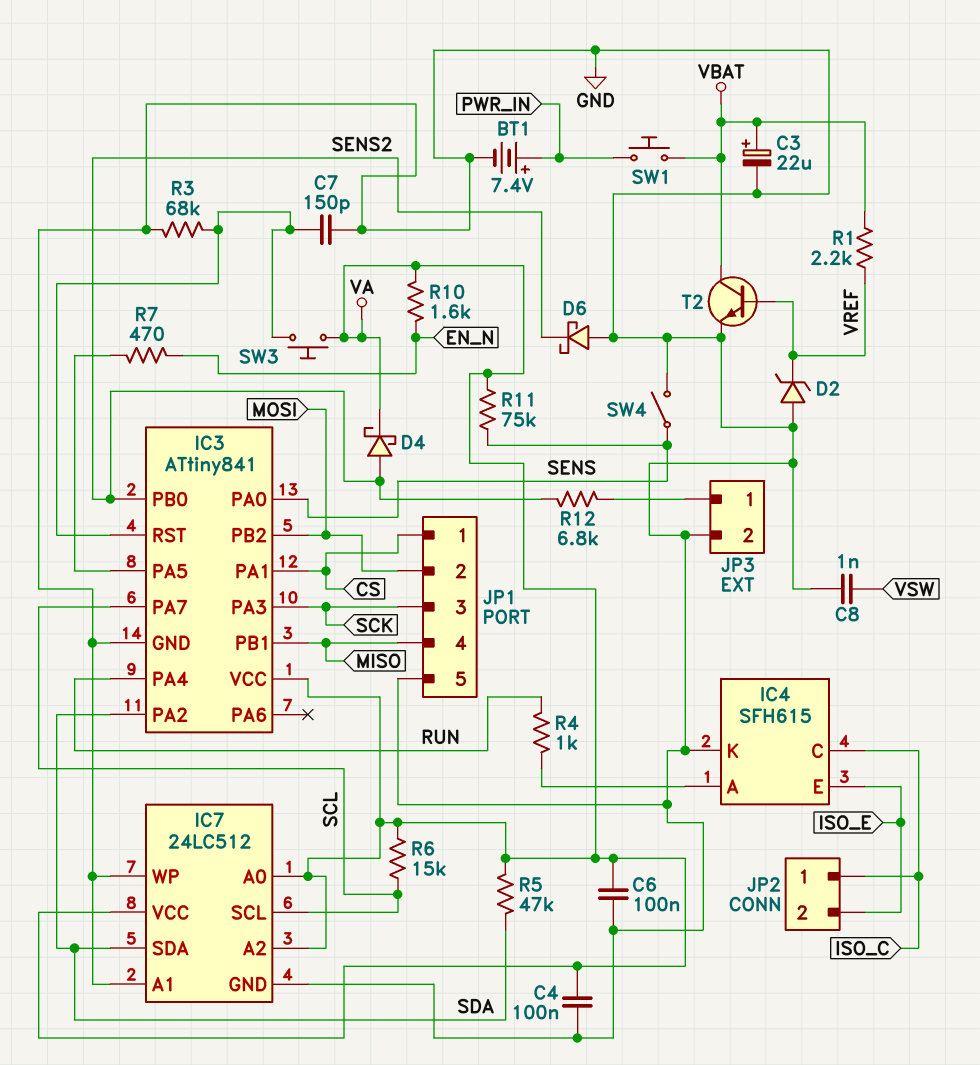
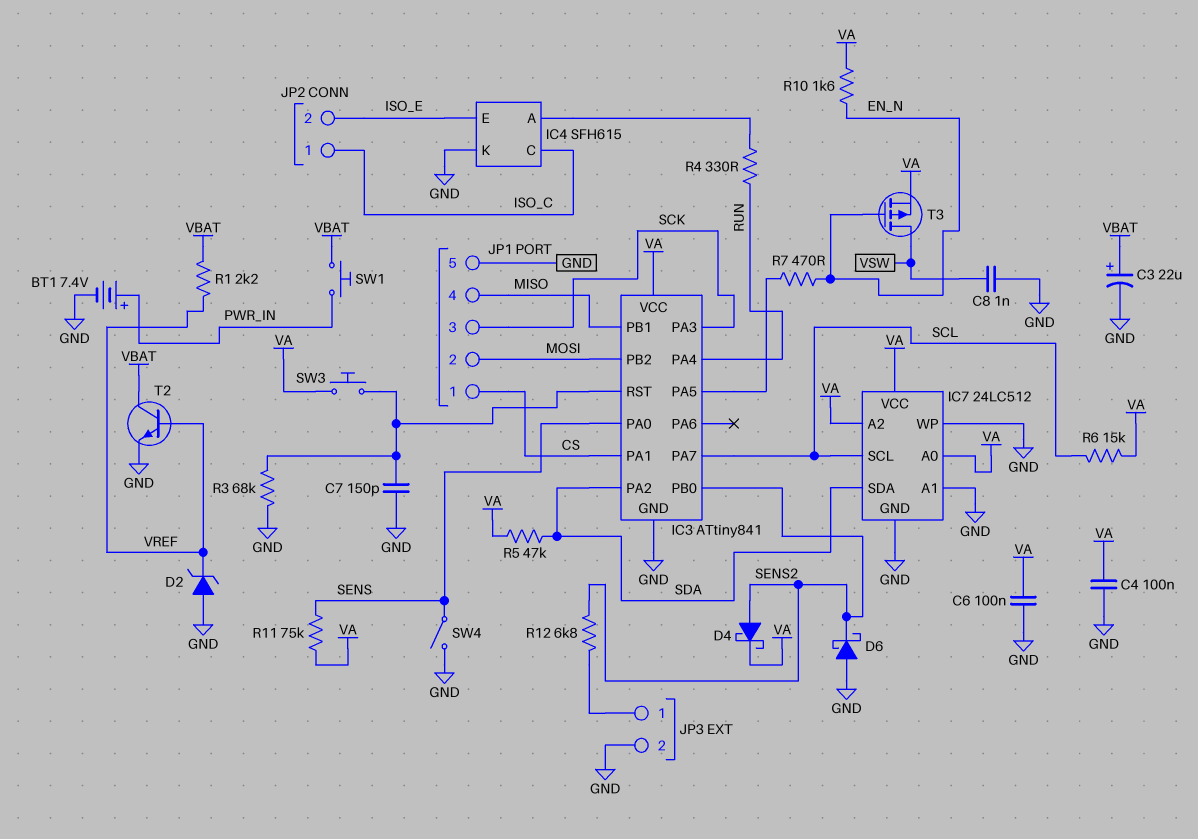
R4: 1k (IC4/A, RUN) -> 330 (IC4/A, RUN)
T3: none -> PMOS (G EN_N, D VSW, S VA)

